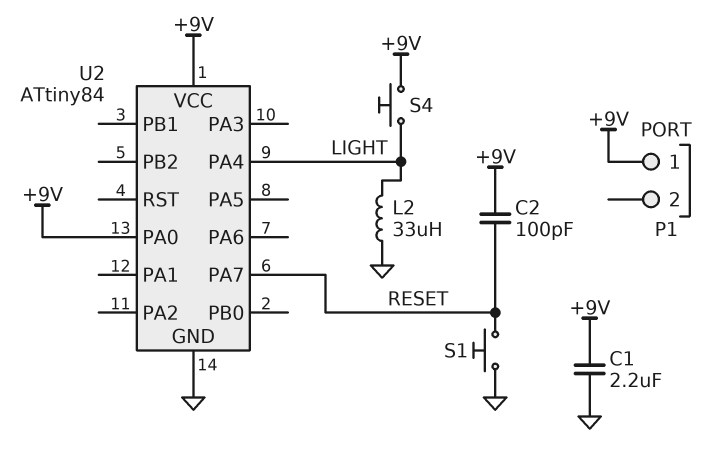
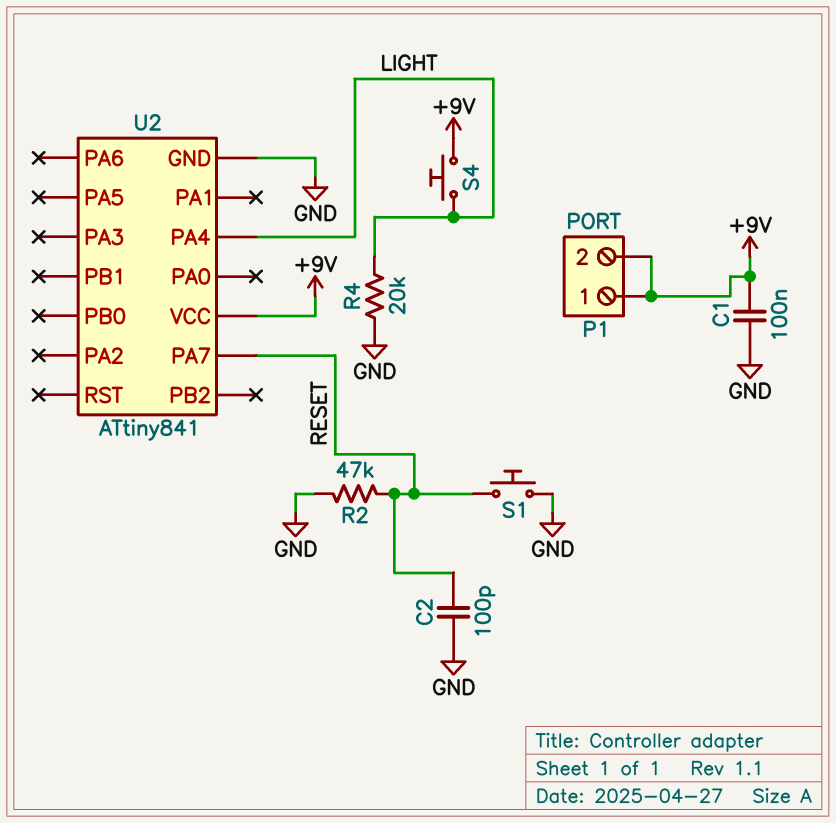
C1: 2.2uF (+9V, GND) -> 100nF (+9V, GND)
C2: 100pF (+9V, RESET) -> 100pF (GND, RESET)
L2: 33uH (GND, LIGHT) -> none
P1 pin 2: none -> +9V
R2: none -> 47k (GND, RESET)
R4: none -> 20k (GND, LIGHT)
U2: ATtiny84 -> ATtiny841
U2 pin PA0: +9V -> none

